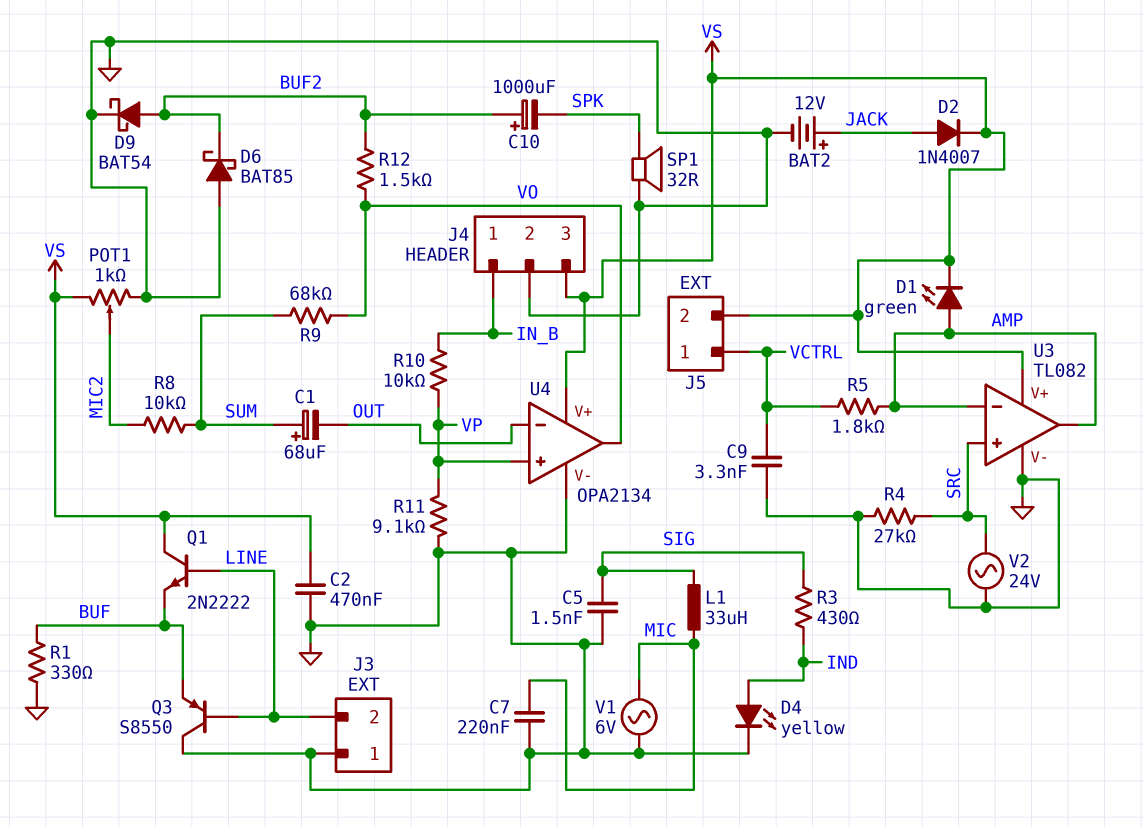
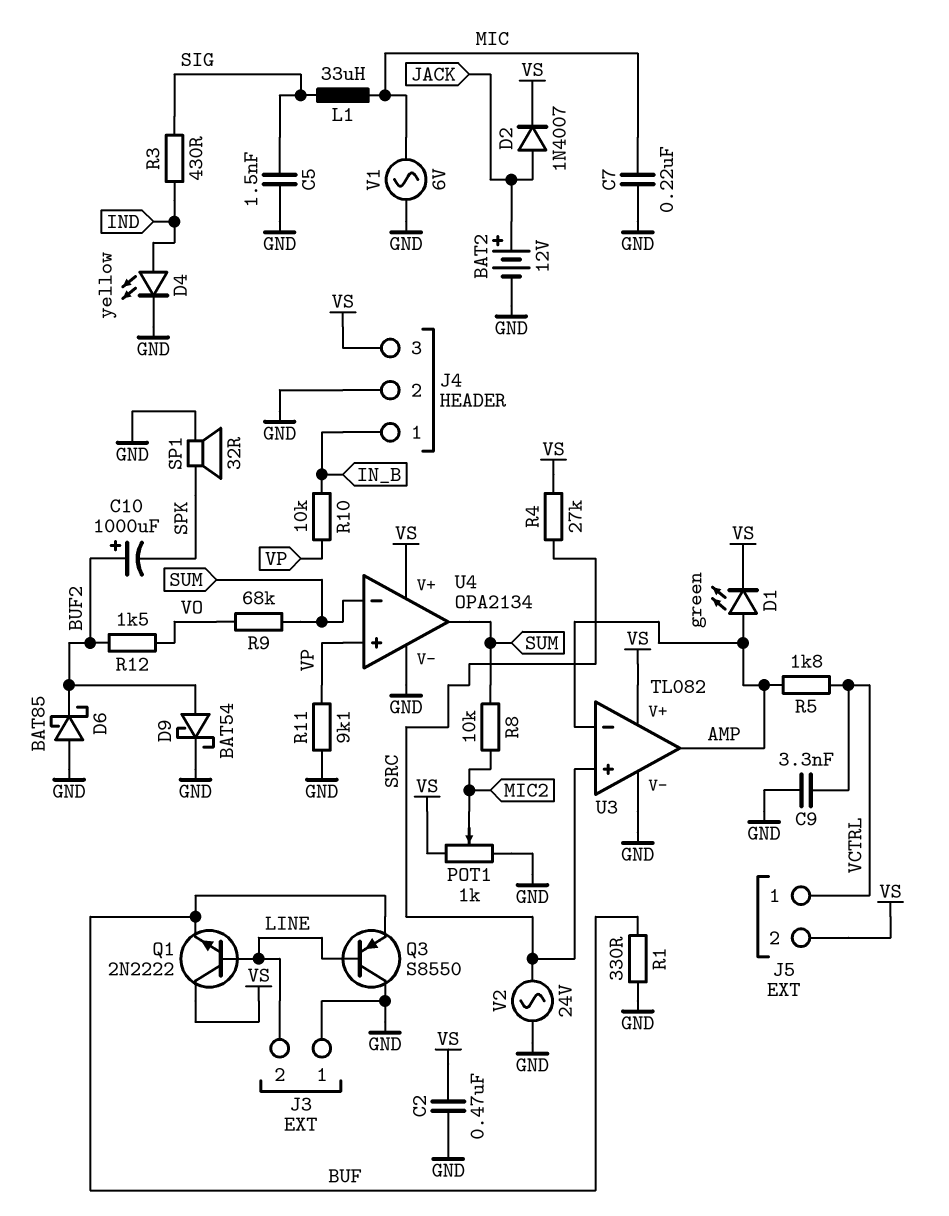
C1: 68uF (plus SUM, minus OUT) -> none
R4: 27k (GND, SRC) -> 27k (SRC, VS)
U4 pin in-: OUT -> SUM
U4 pin out: VO -> SUM

